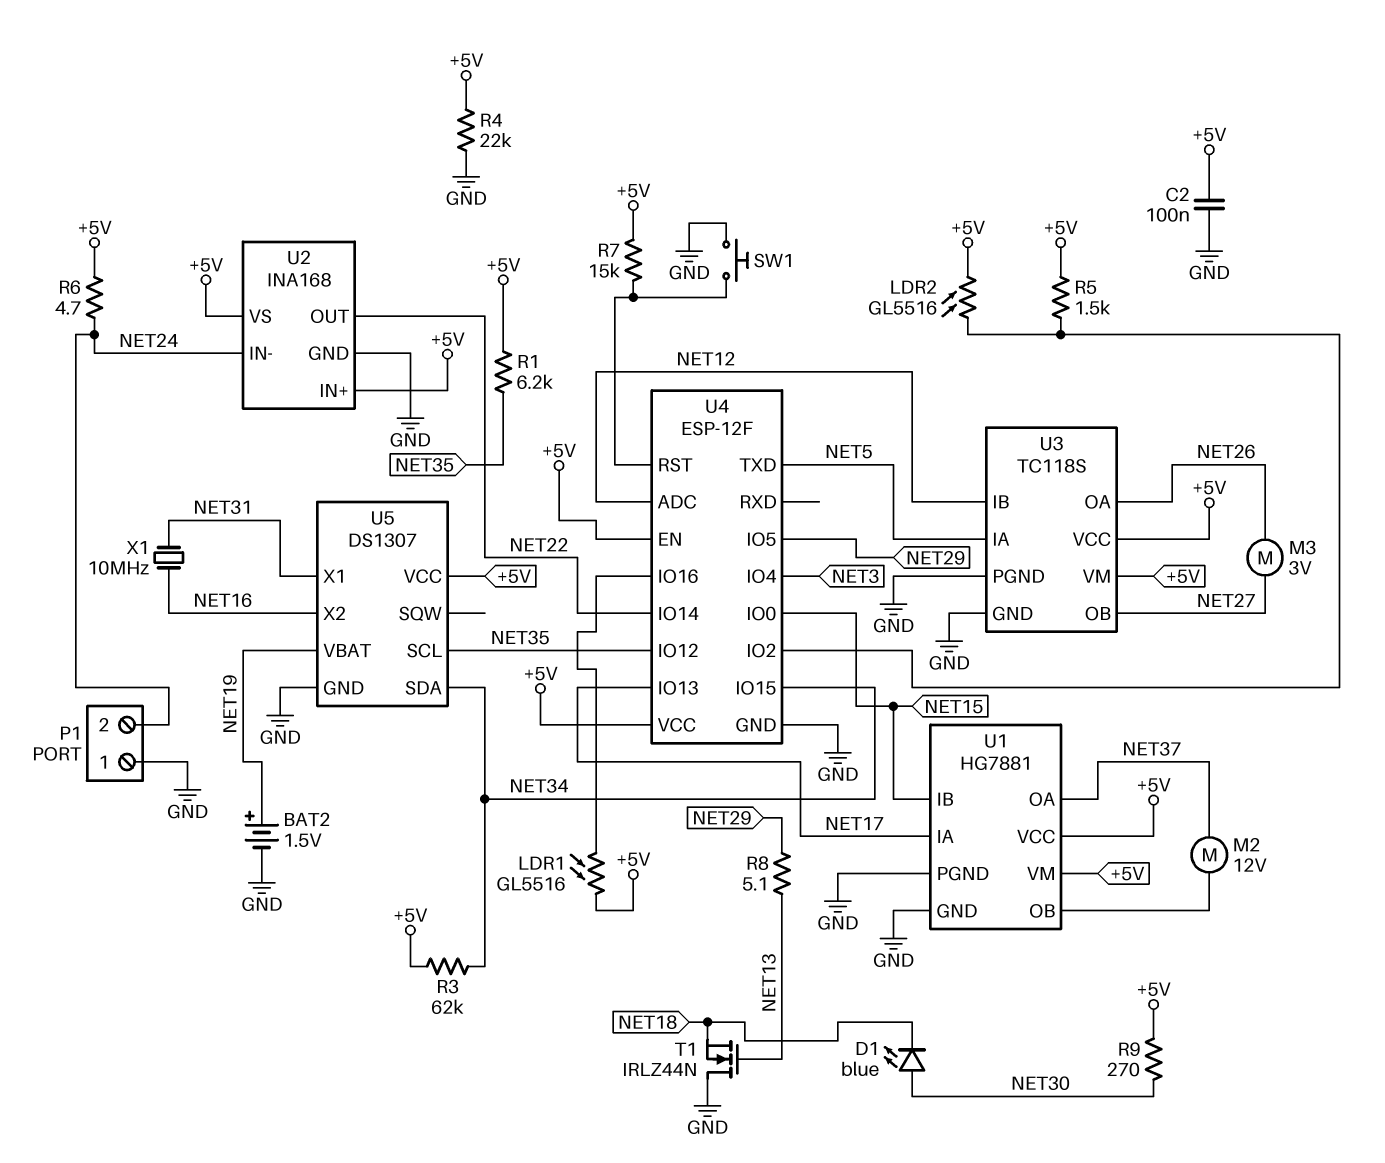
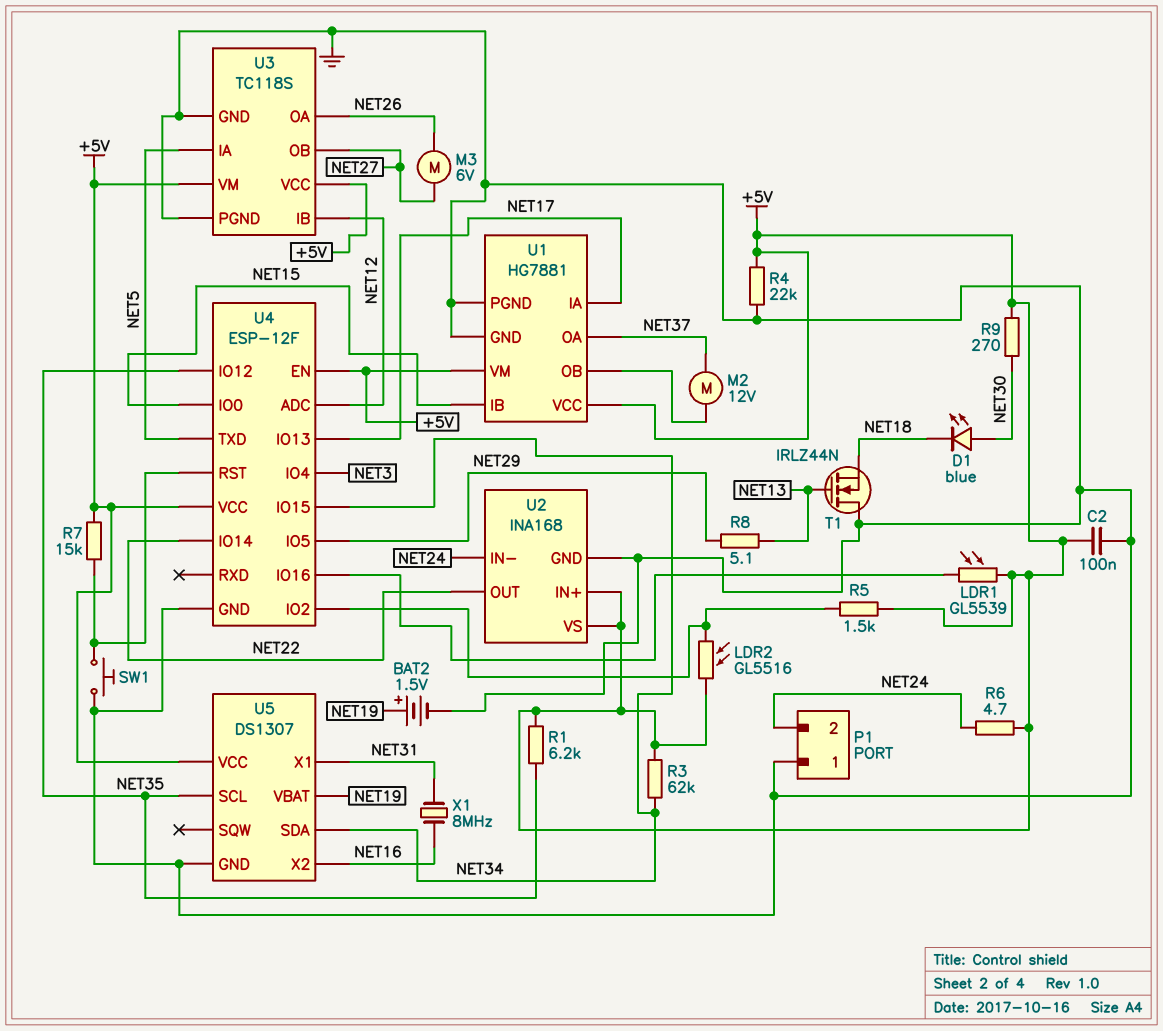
LDR1: GL5516 (+5V, U4/IO16) -> GL5539 (+5V, U4/IO16)
M3: motor 3V (NET26, NET27) -> motor 6V (NET26, NET27)
X1: 10MHz (NET16, NET31) -> 8MHz (NET16, NET31)

